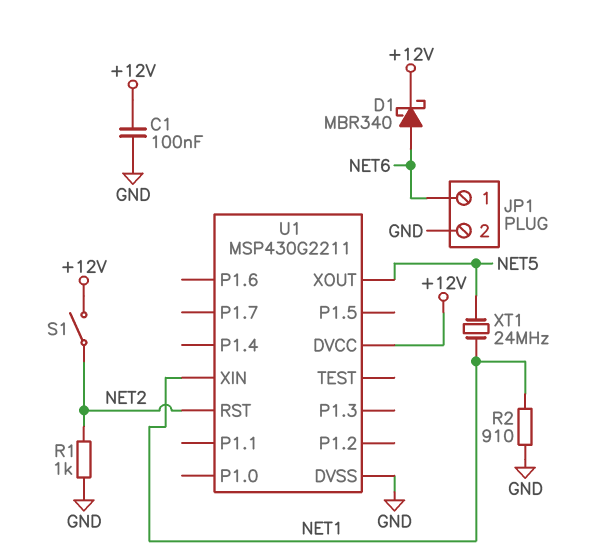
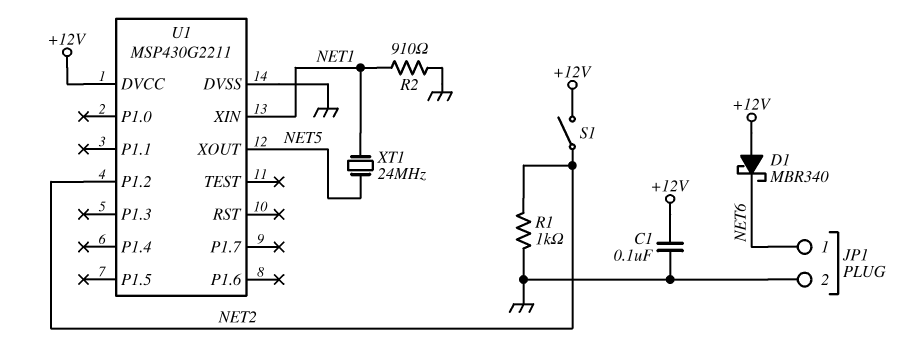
D1: schottky MBR340 (A NET6, K +12V) -> schottky MBR340 (A +12V, K NET6)
U1 pin P1.2: none -> NET2
U1 pin RST: NET2 -> none

